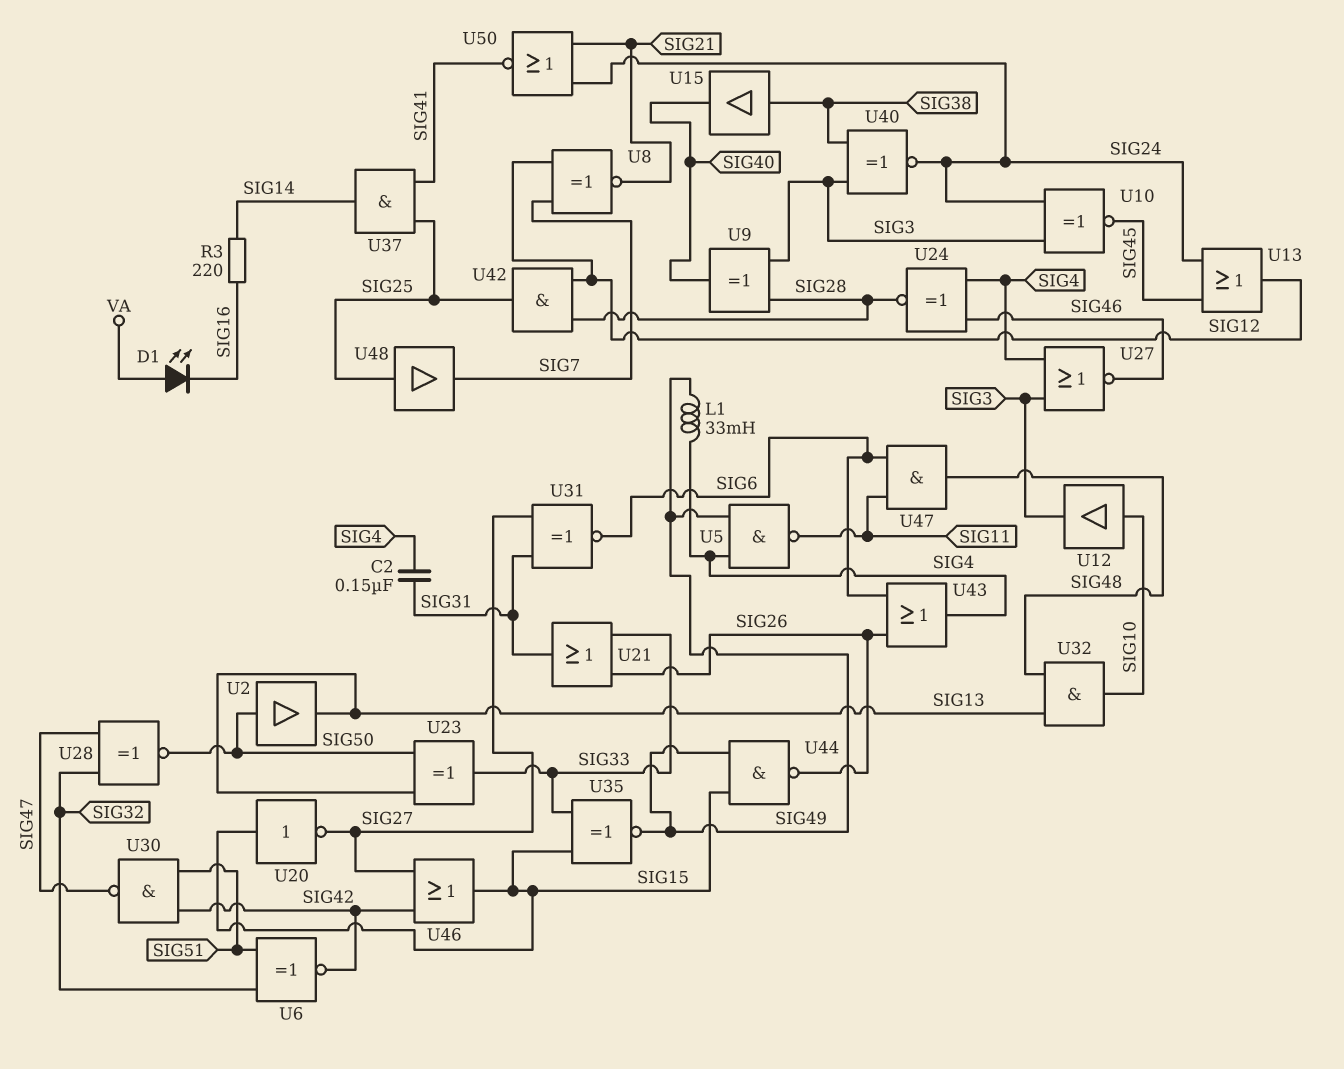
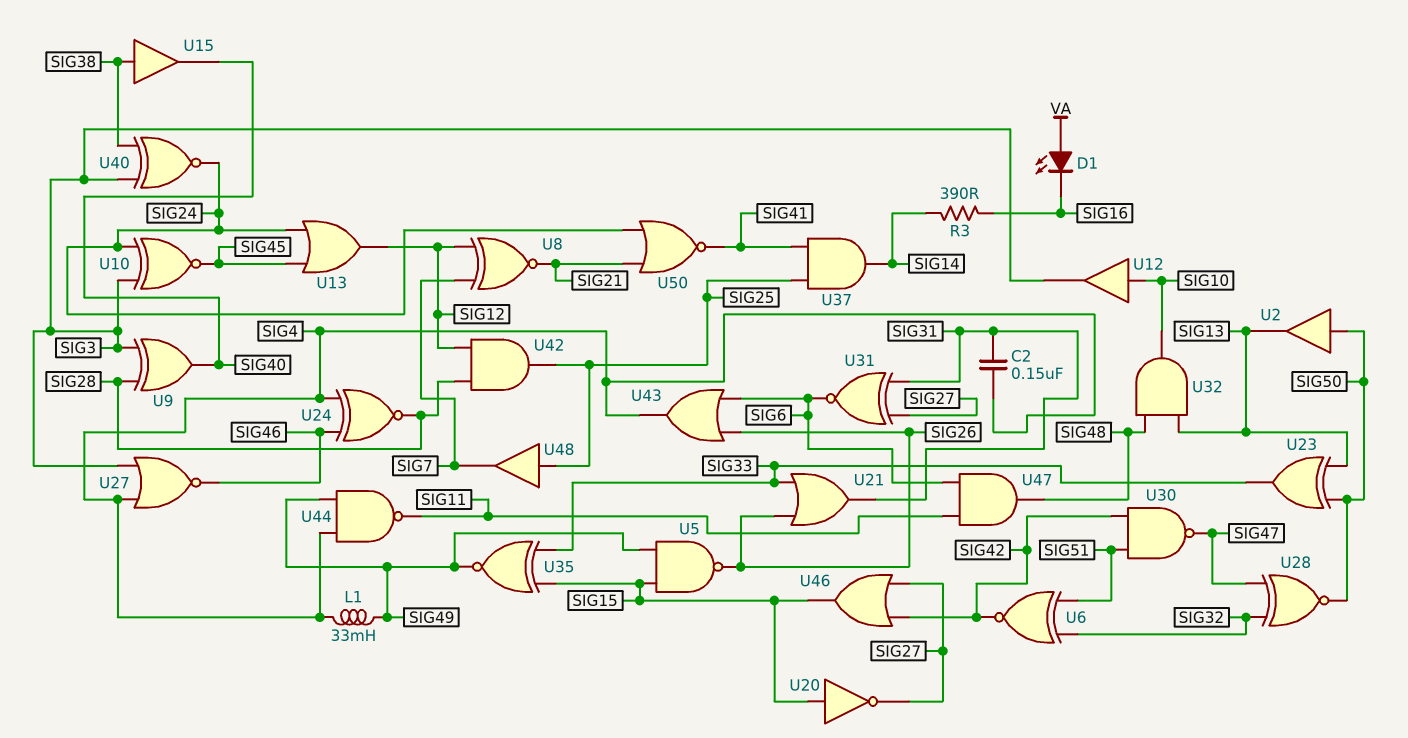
R3: 220 (SIG14, SIG16) -> 390 (SIG14, SIG16)
U5: NAND (in SIG4, in SIG49, out SIG11) -> NAND (in SIG15, in SIG49, out SIG26)
U44: NAND (in SIG15, in SIG49, out SIG26) -> NAND (in SIG4, in SIG49, out SIG11)

